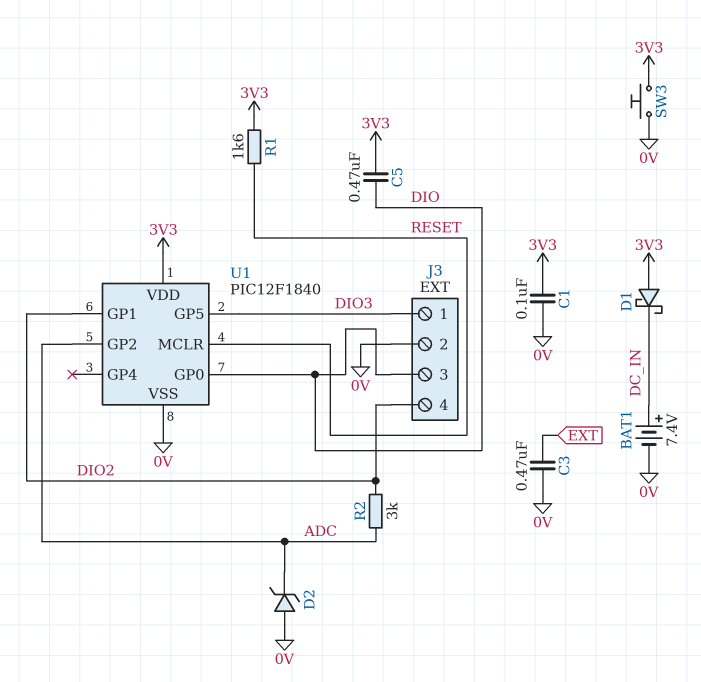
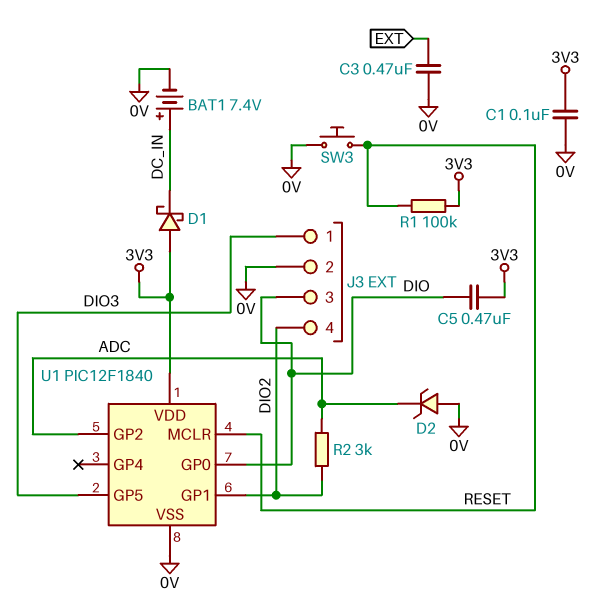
R1: 1.6k (3V3, RESET) -> 100k (3V3, RESET)
SW3: button (0V, 3V3) -> button (0V, RESET)

